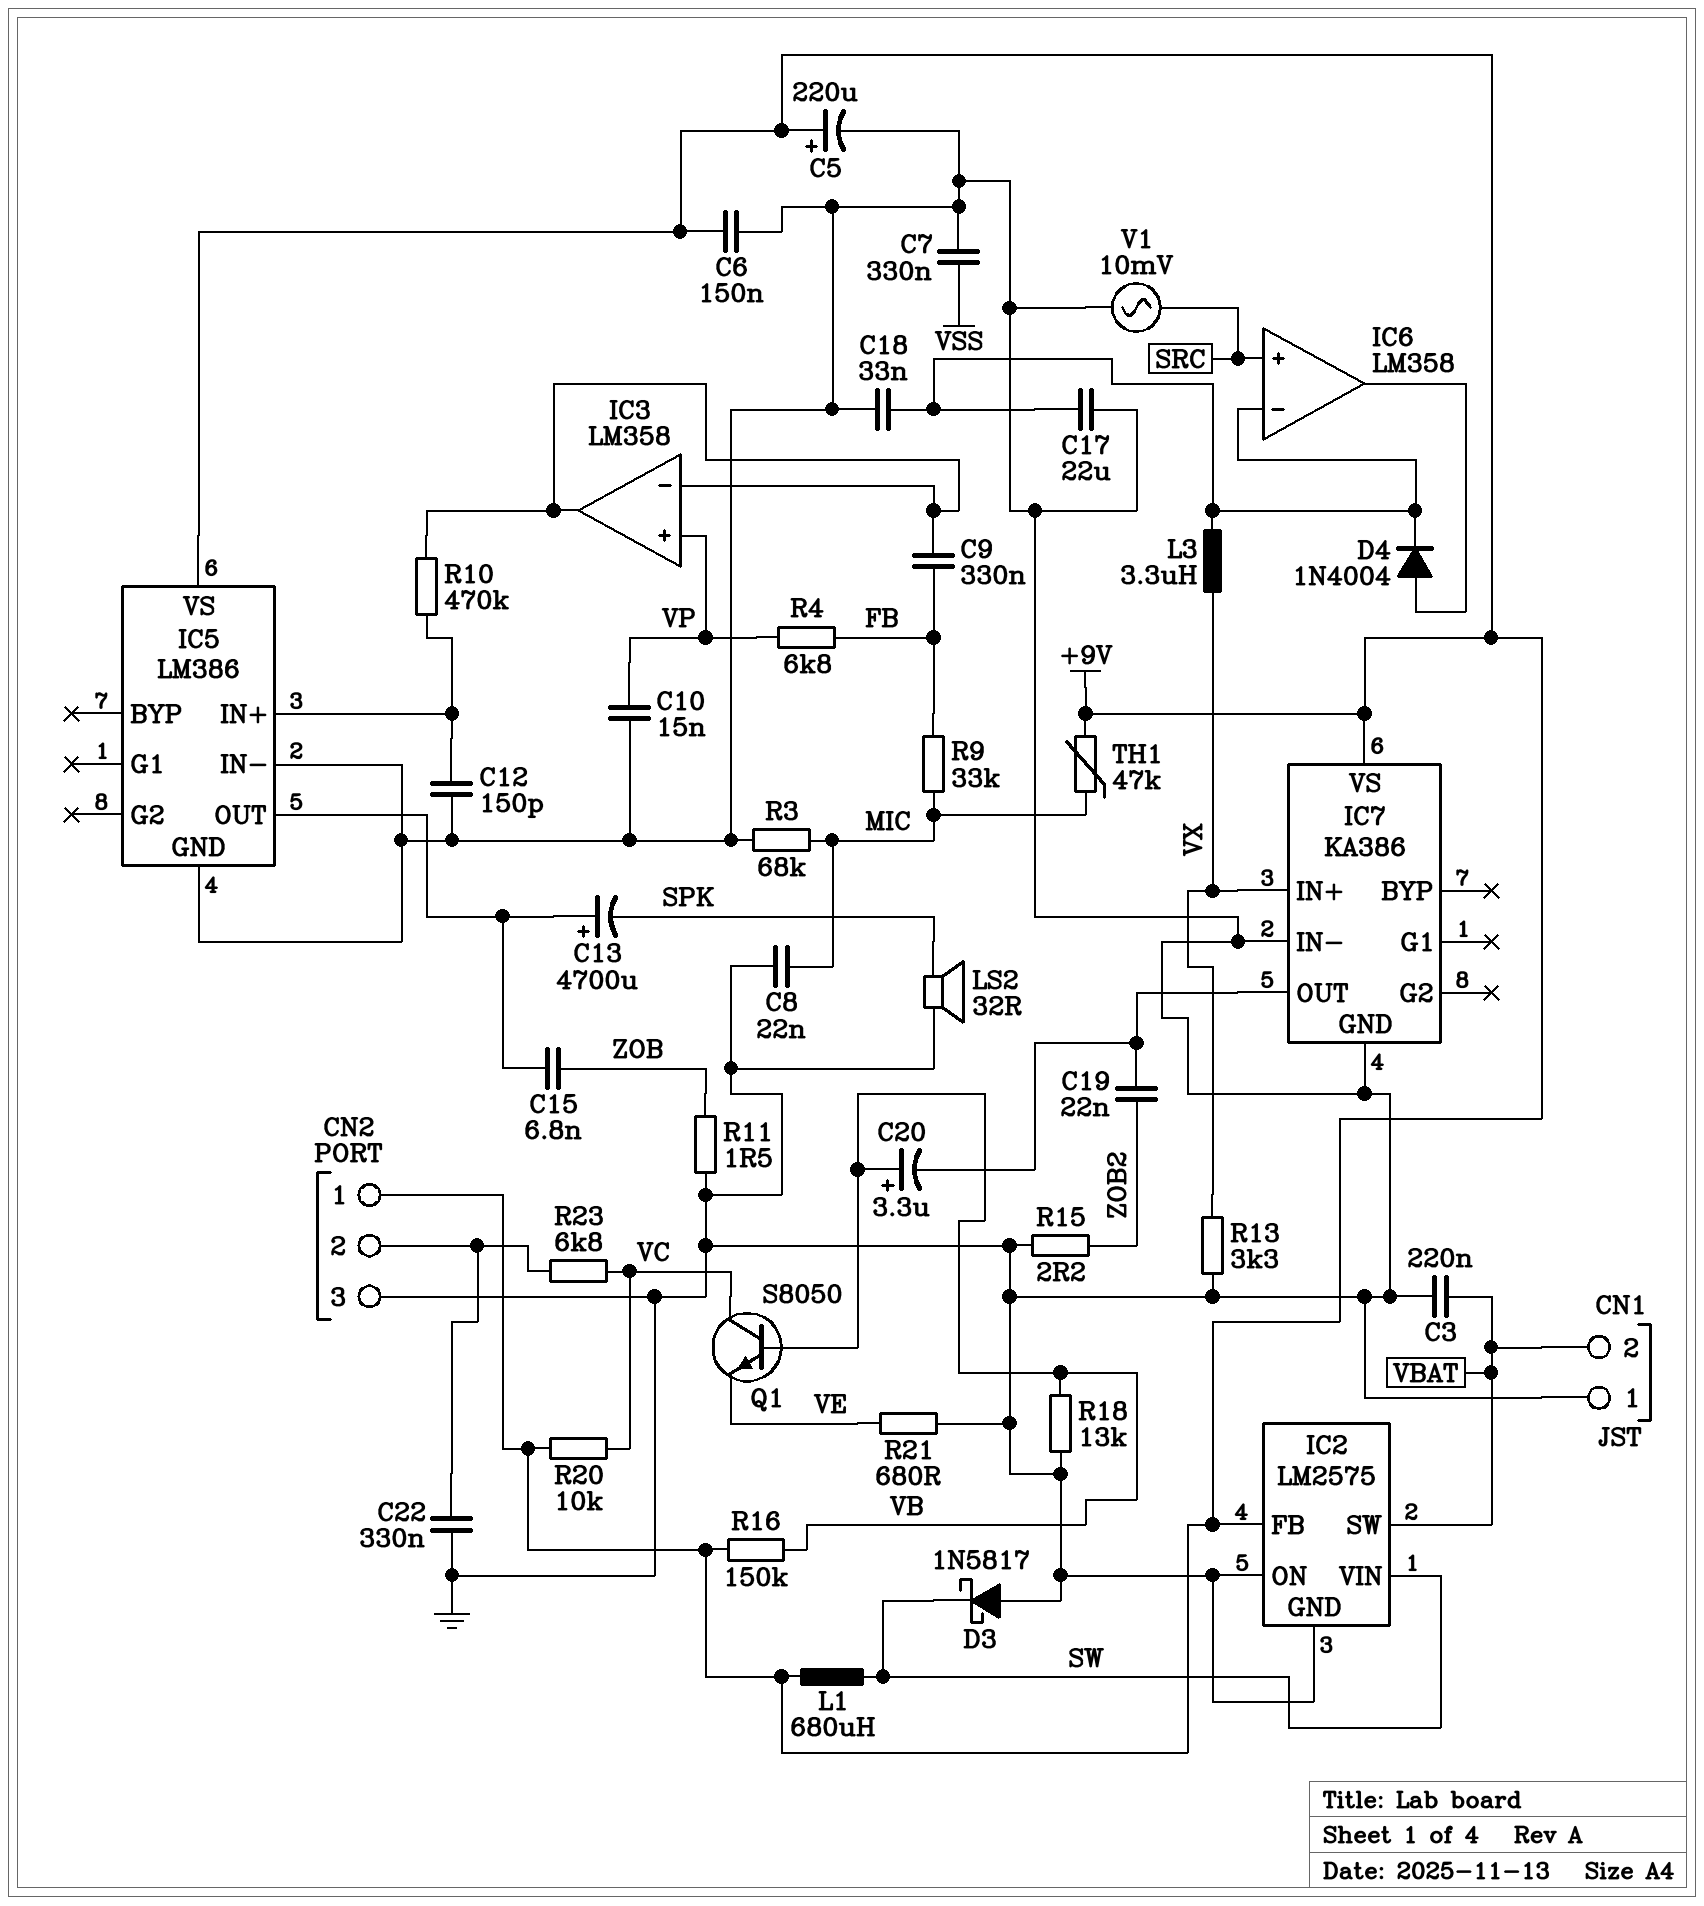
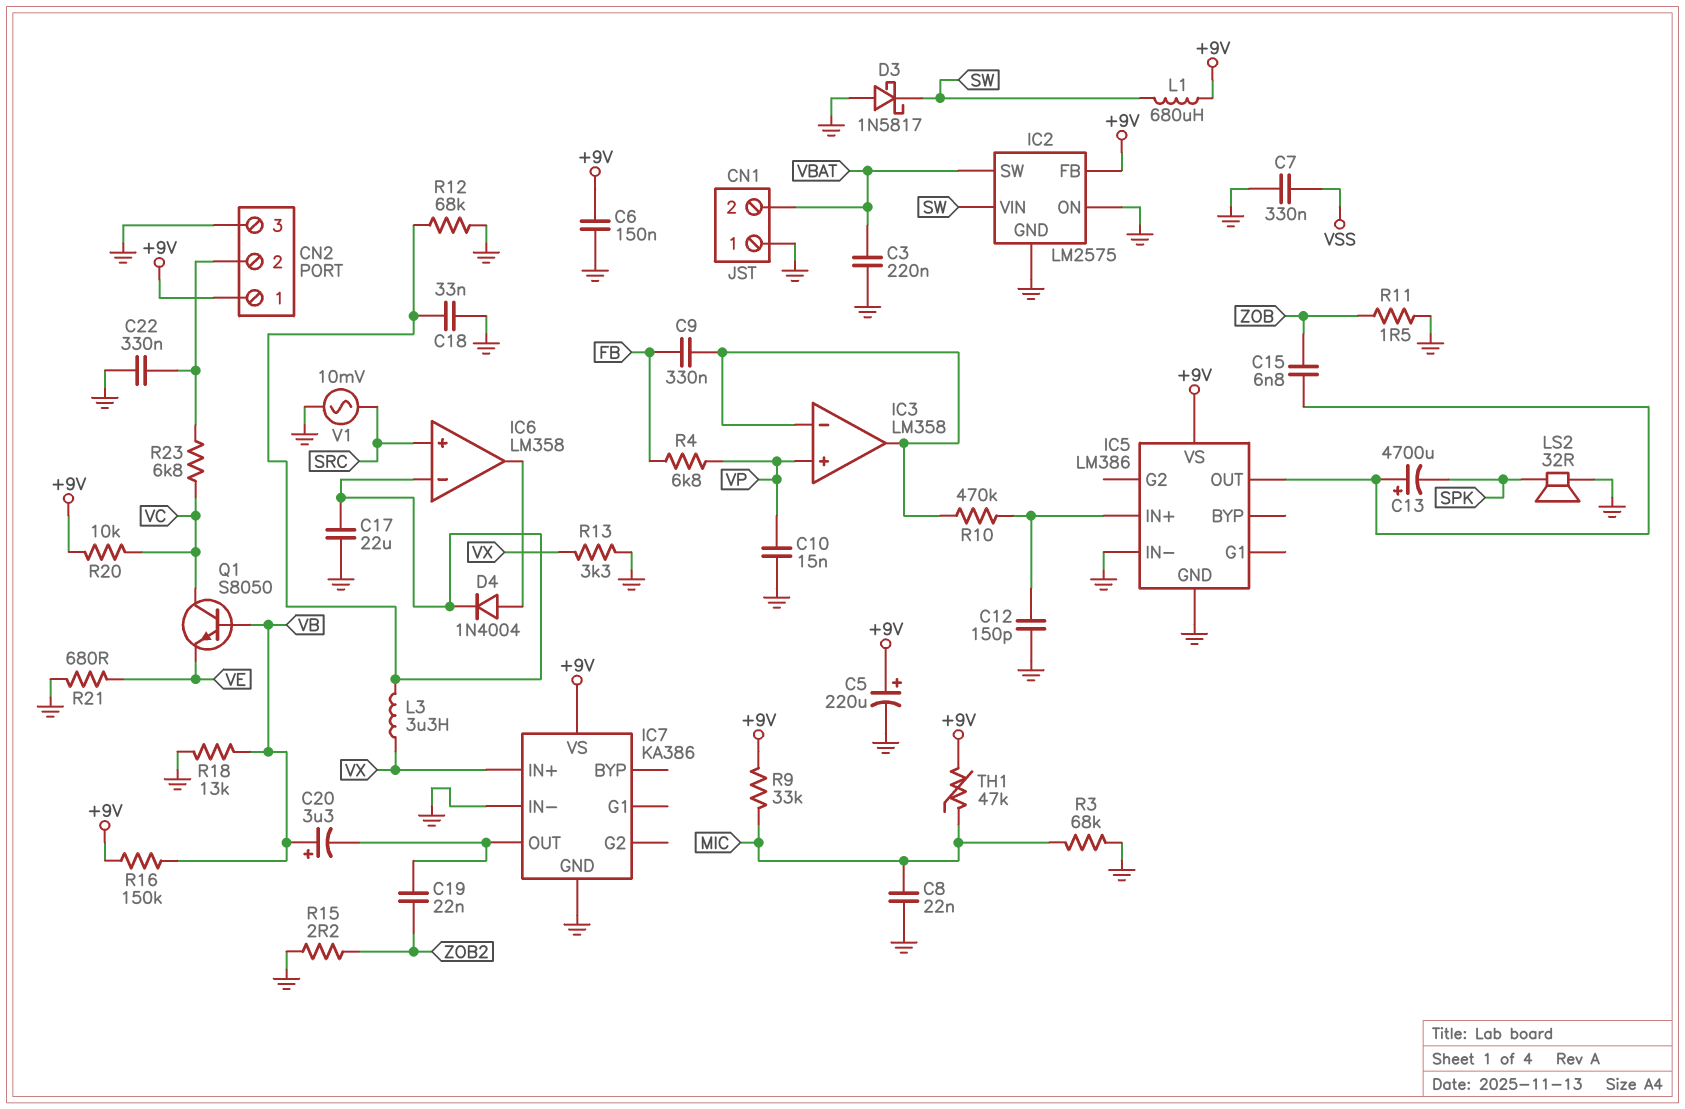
R9: 33k (FB, MIC) -> 33k (+9V, MIC)
R12: none -> 68k (GND, IC6/in-)

